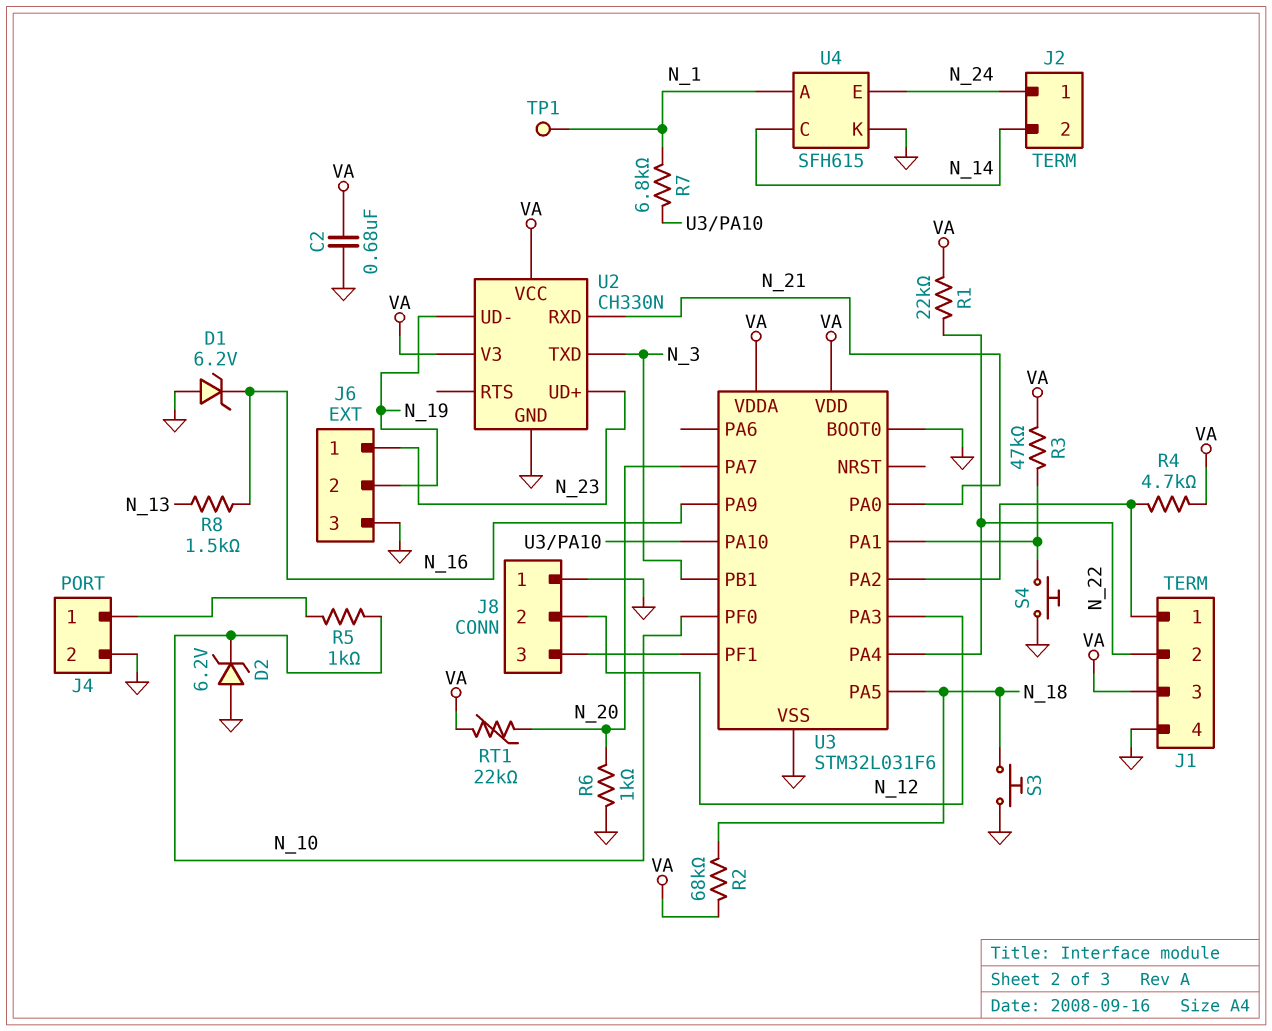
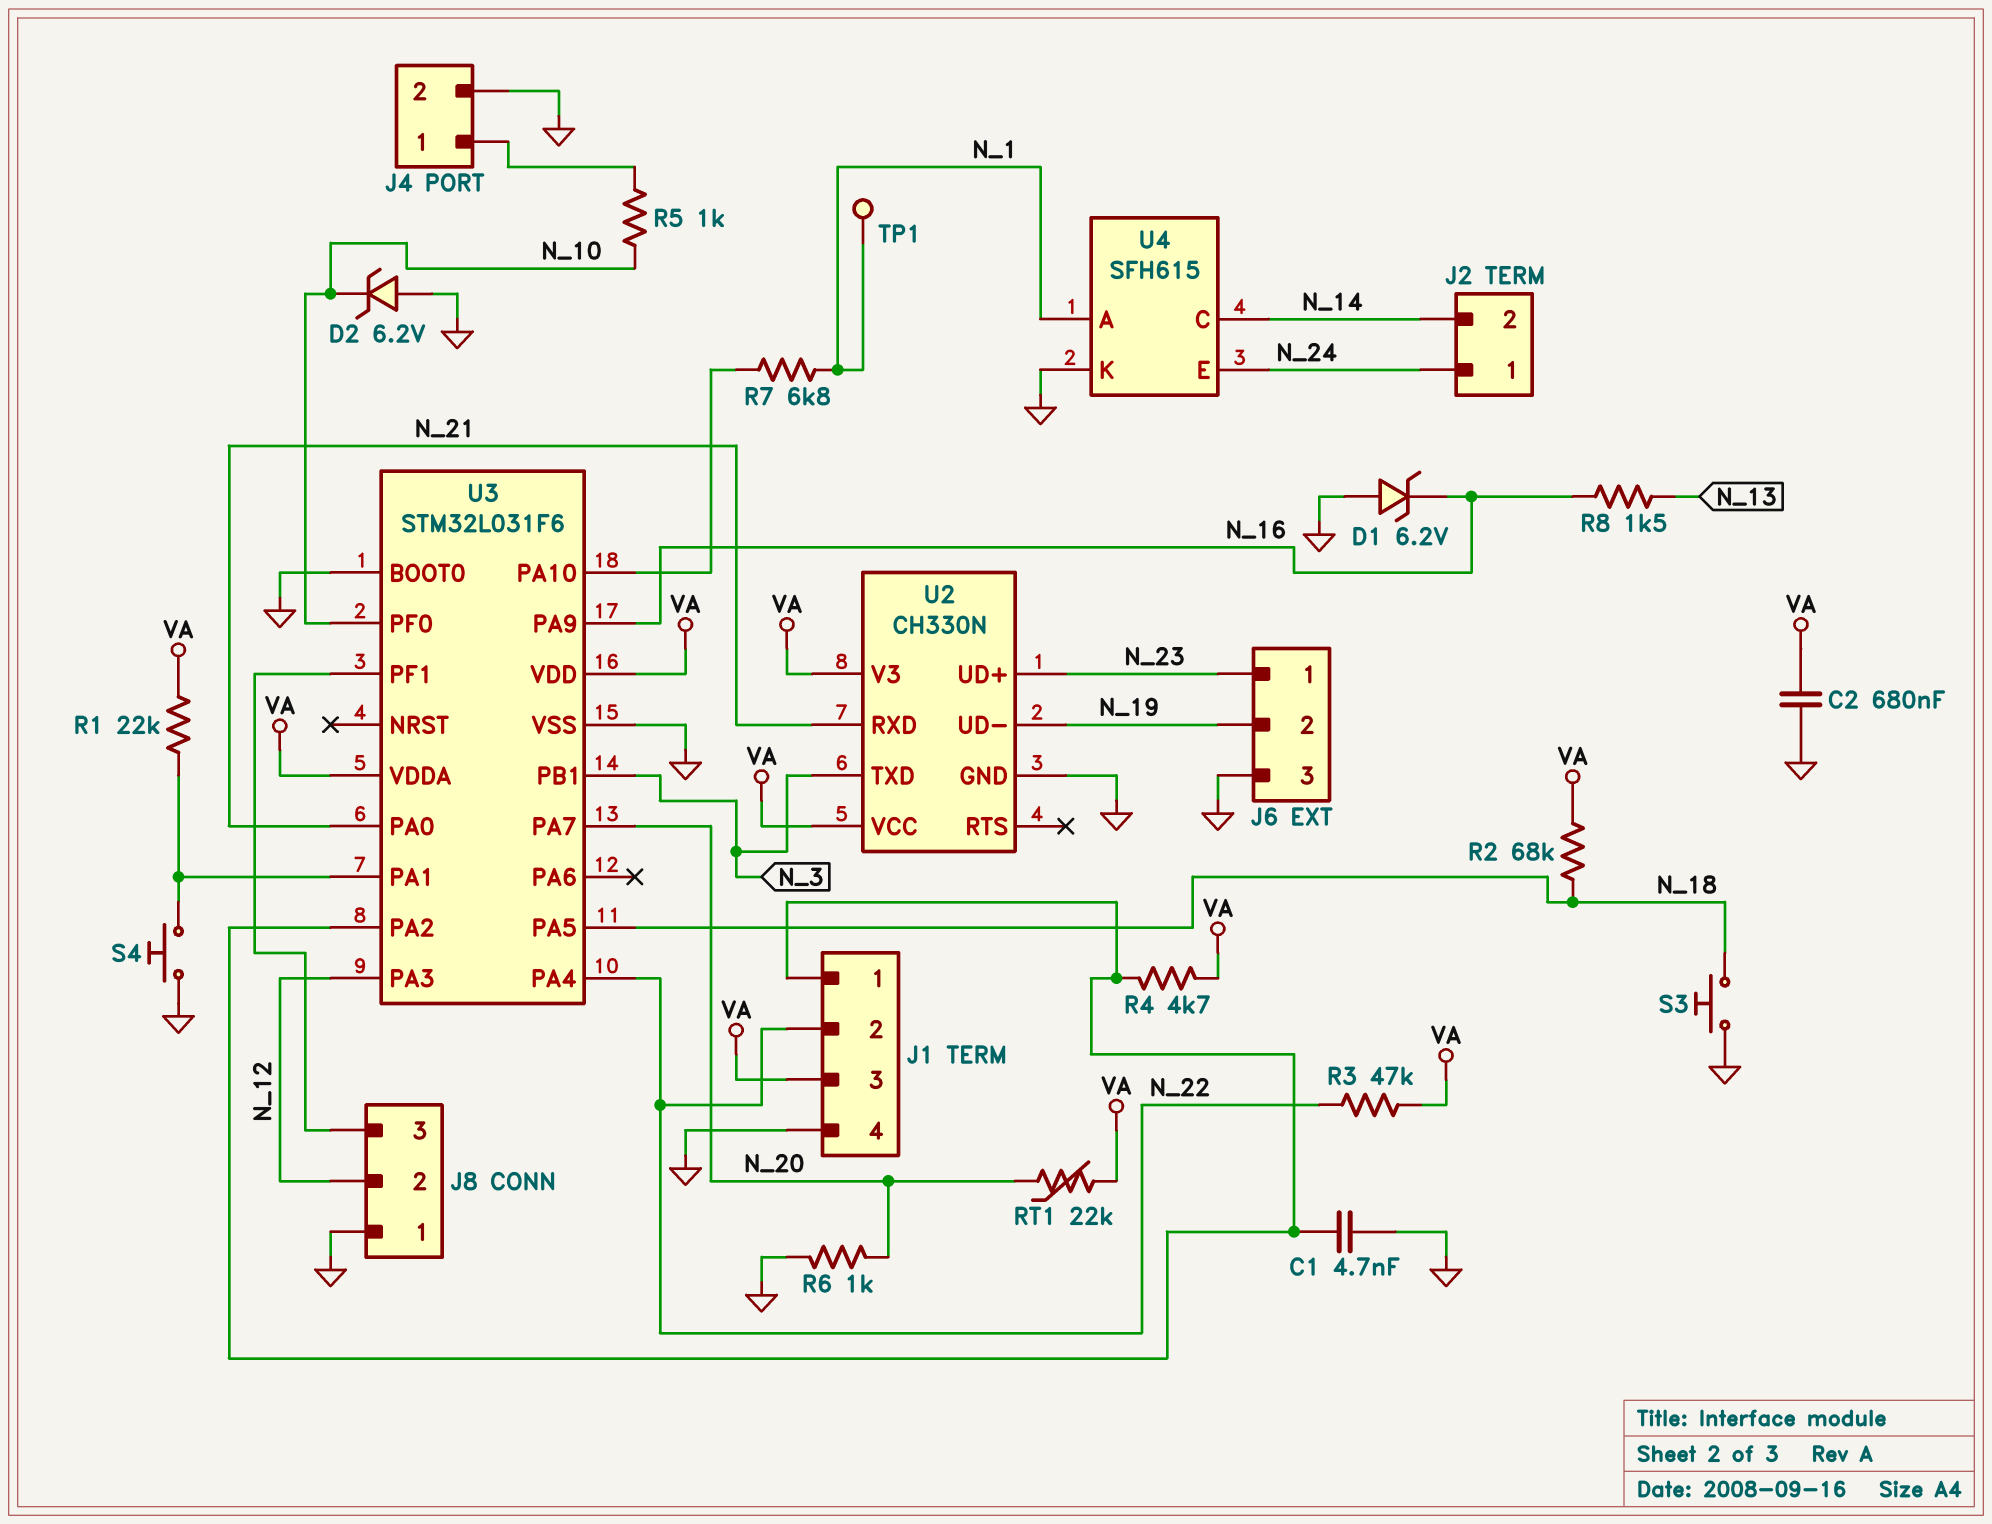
C1: none -> 4.7nF (GND, J1/1)
R1: 22k (N_22, VA) -> 22k (U3/PA1, VA)
R3: 47k (U3/PA1, VA) -> 47k (N_22, VA)

